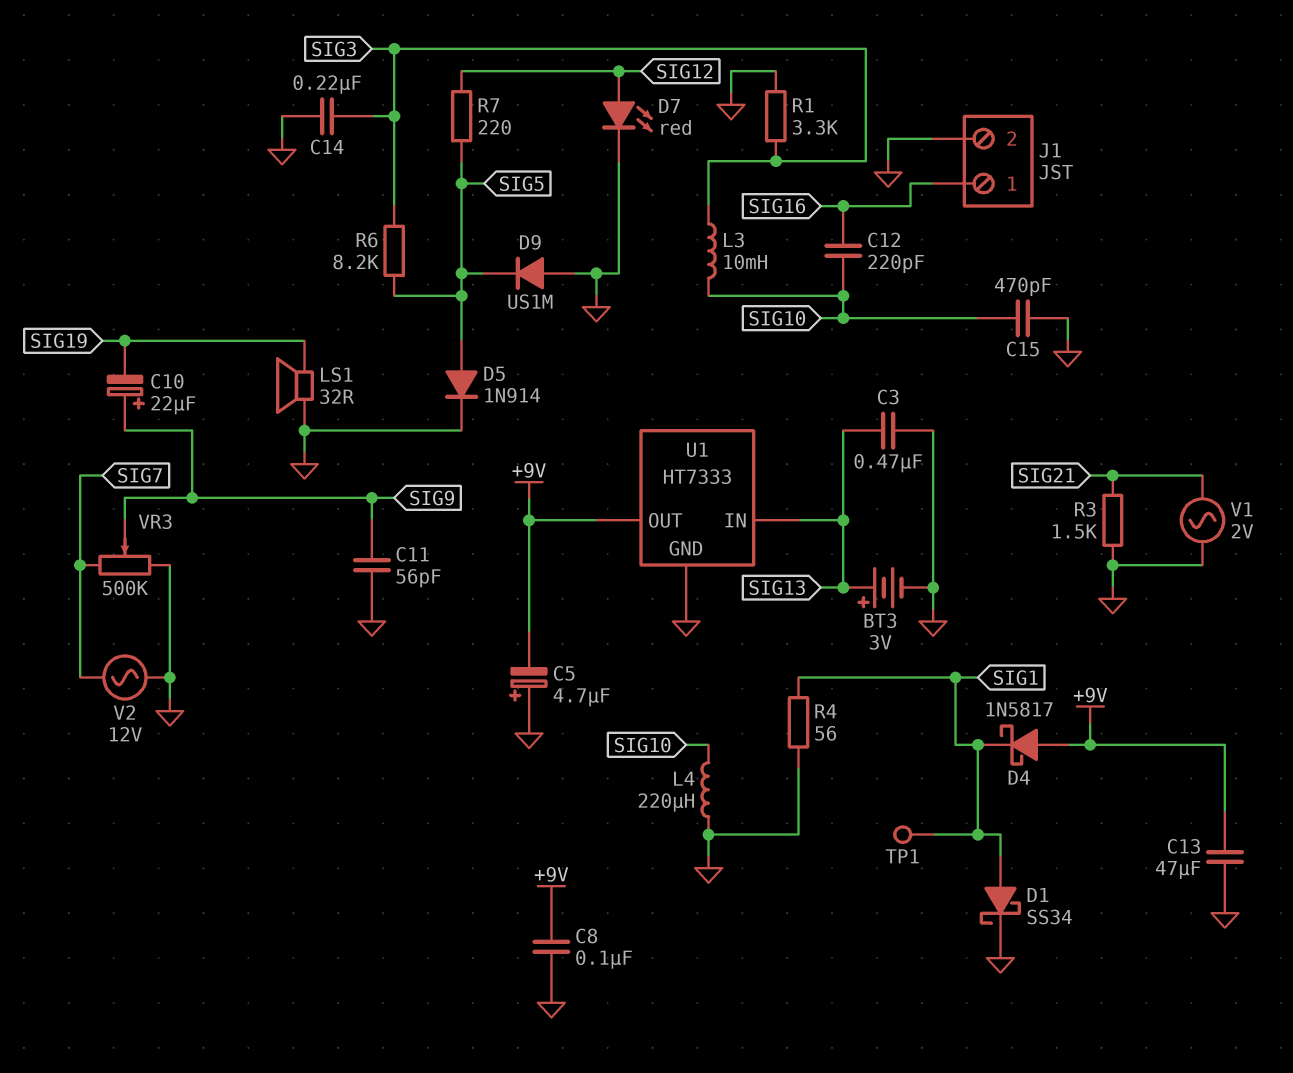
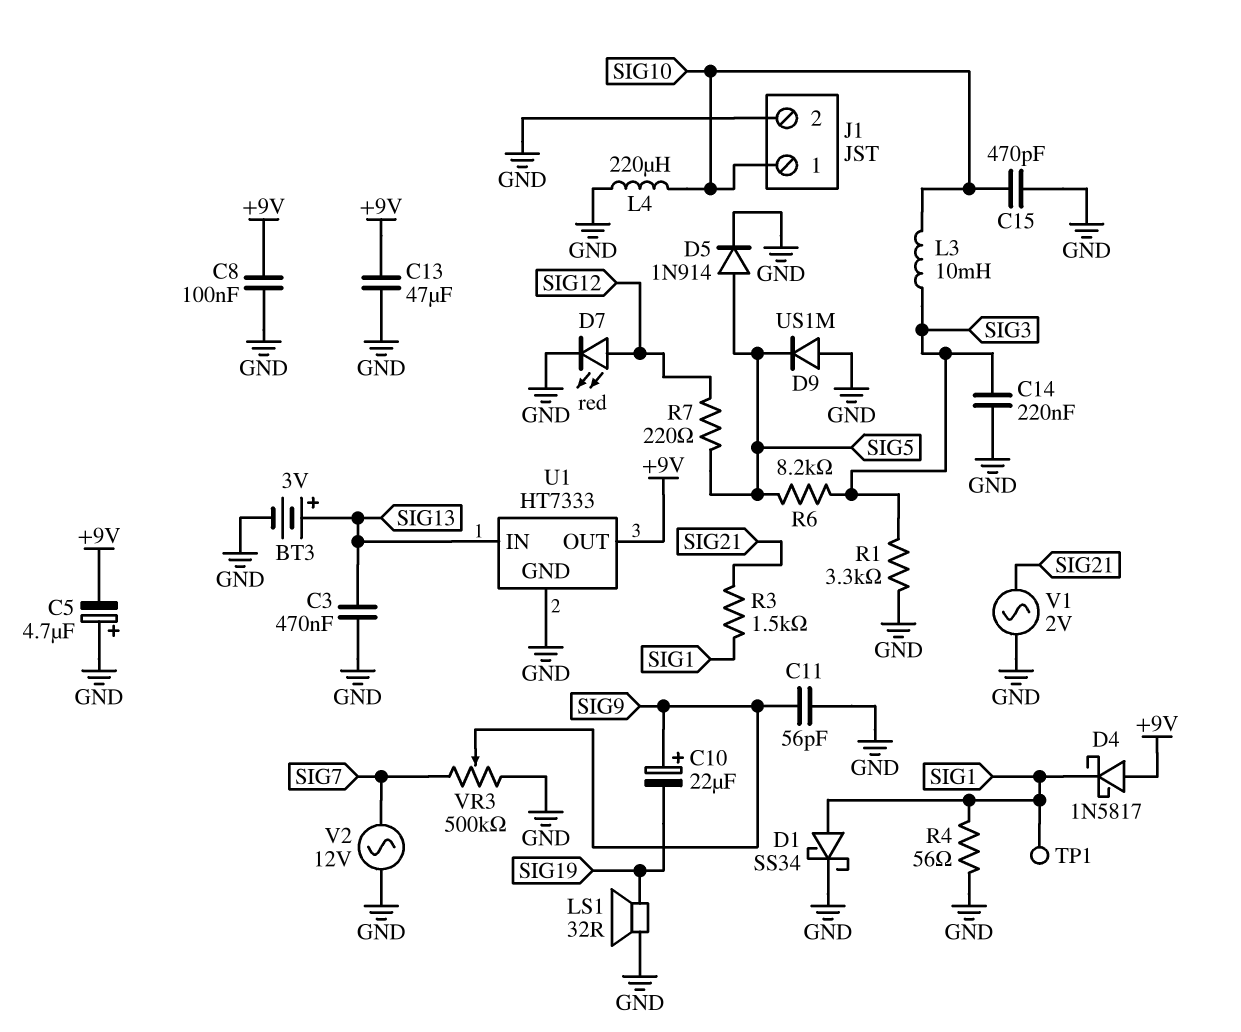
C12: 220pF (SIG10, SIG16) -> none
J1 pin 1: SIG16 -> SIG10
R3: 1.5k (GND, SIG21) -> 1.5k (SIG1, SIG21)

